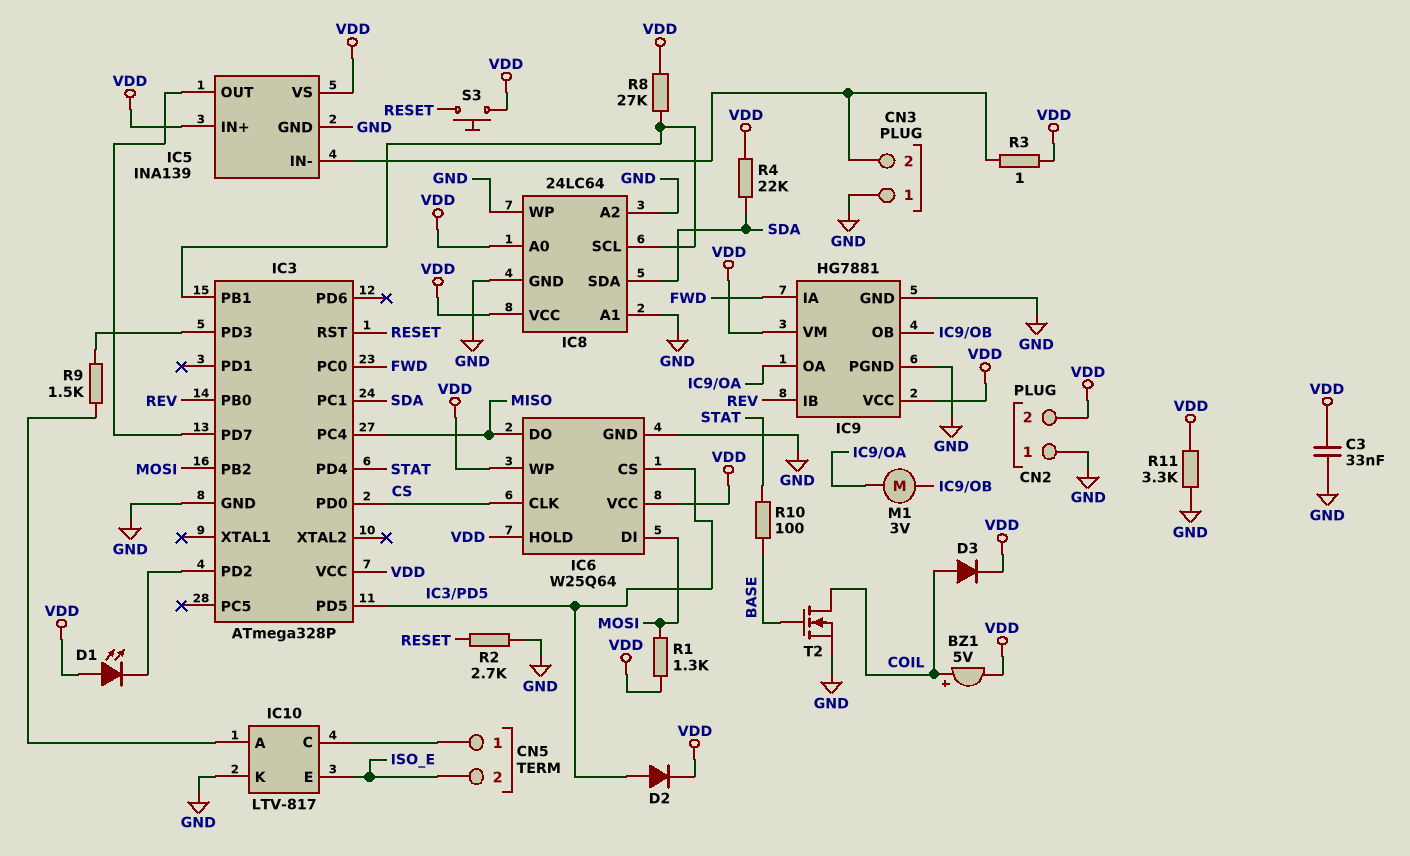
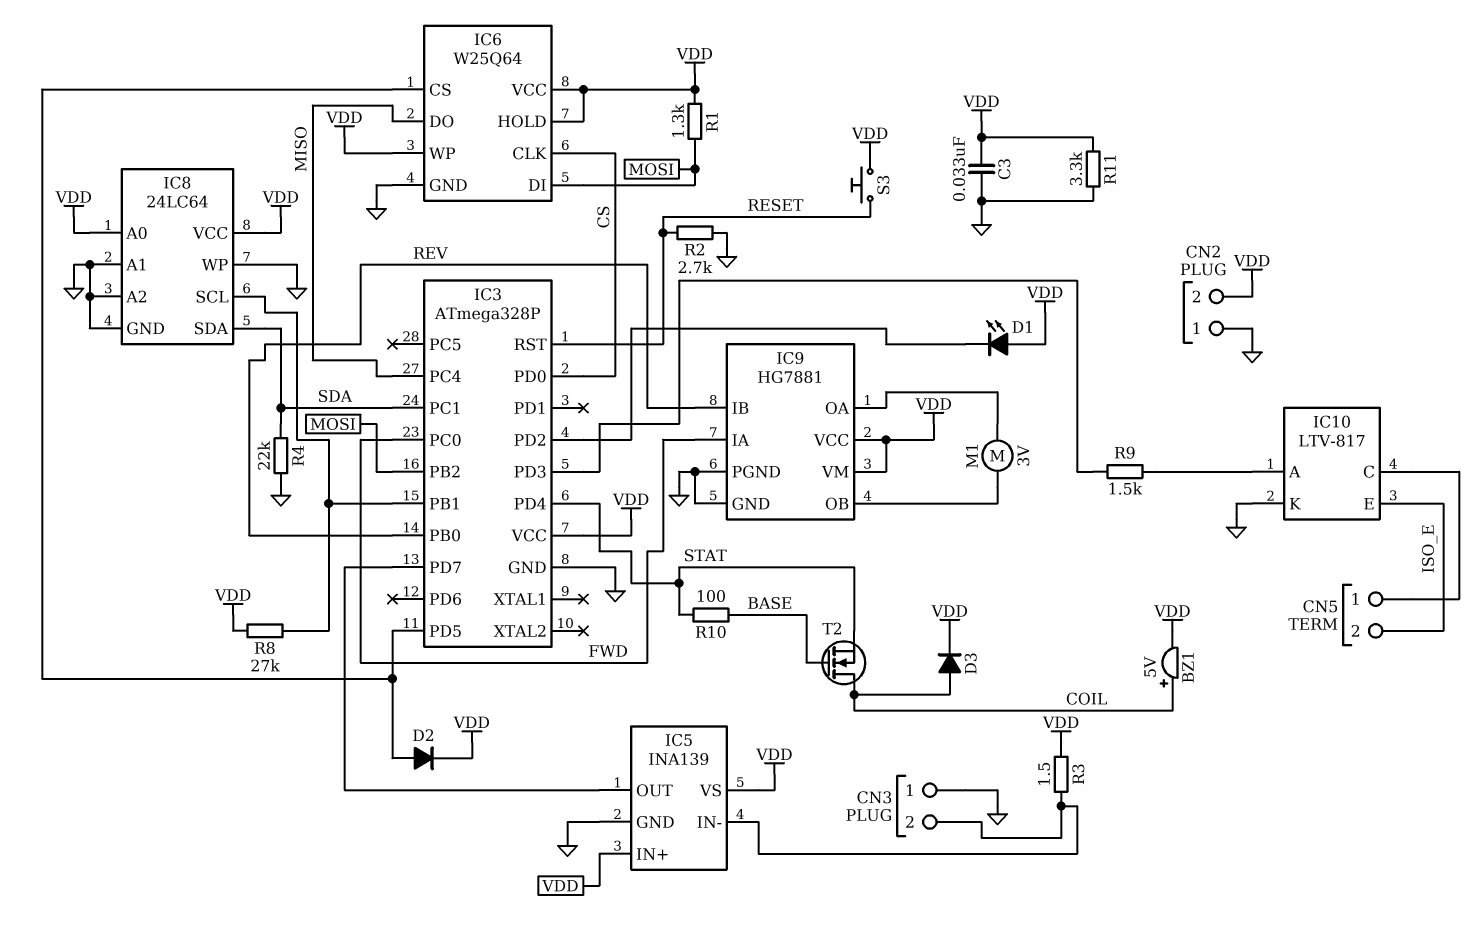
R3: 1 (CN3/2, VDD) -> 1.5 (CN3/2, VDD)
R4: 22k (SDA, VDD) -> 22k (GND, SDA)
T2: NMOS (G BASE, D COIL, S GND) -> NMOS (G BASE, D COIL, S STAT)

